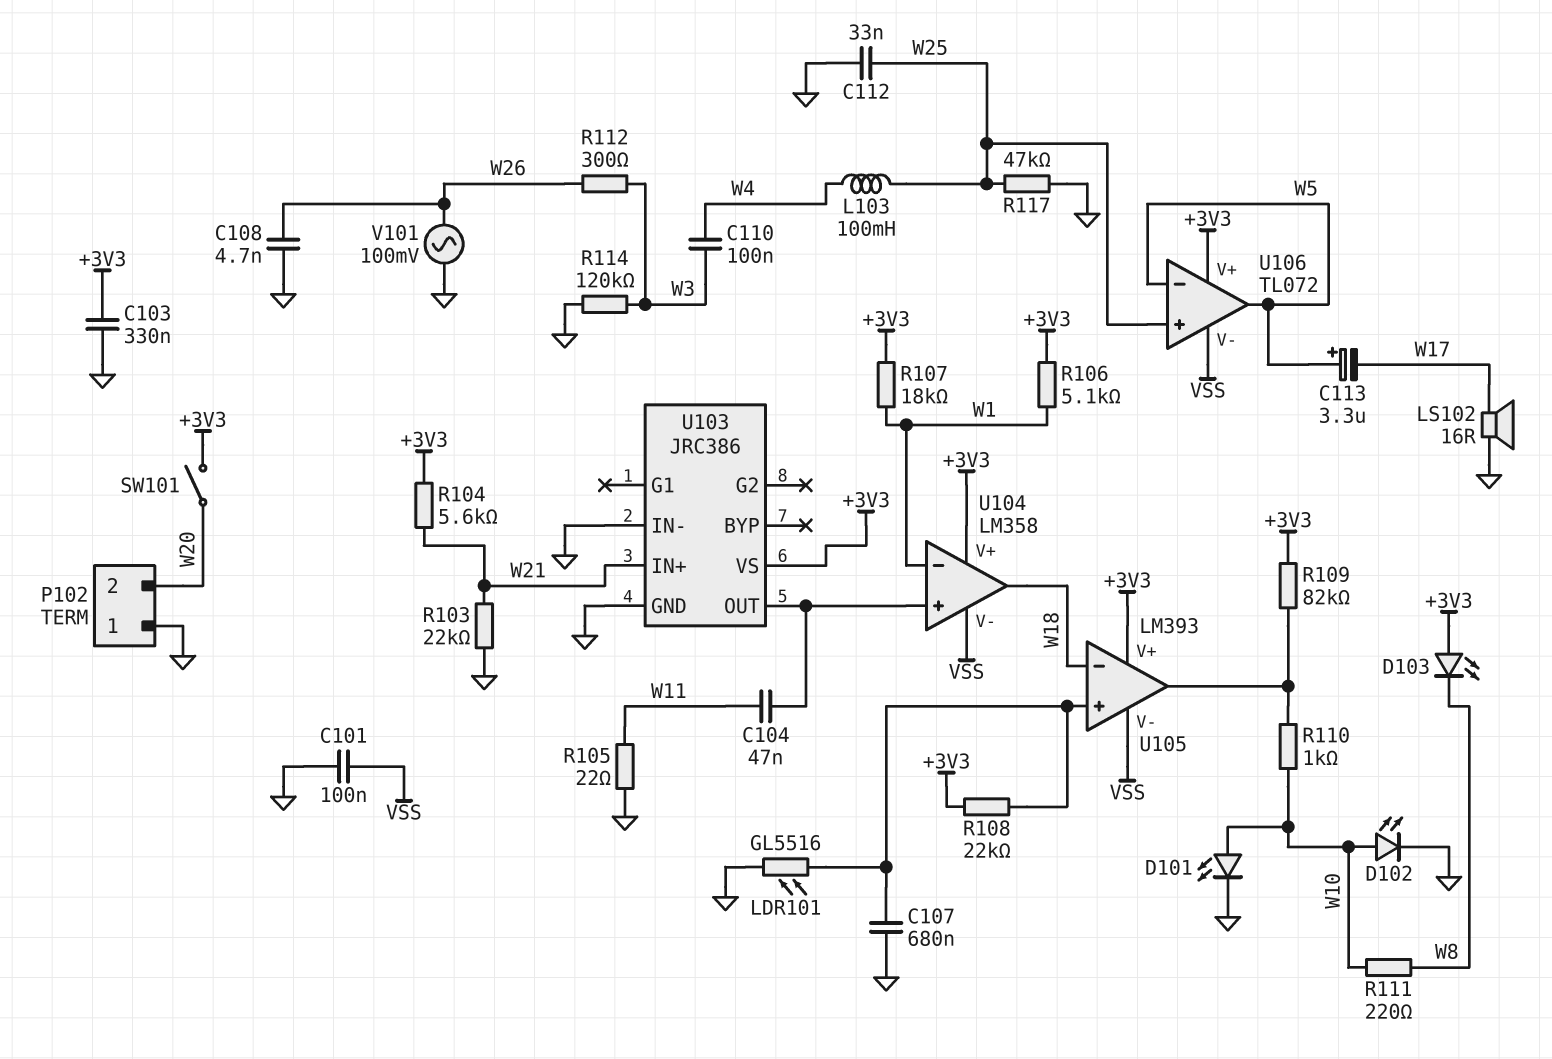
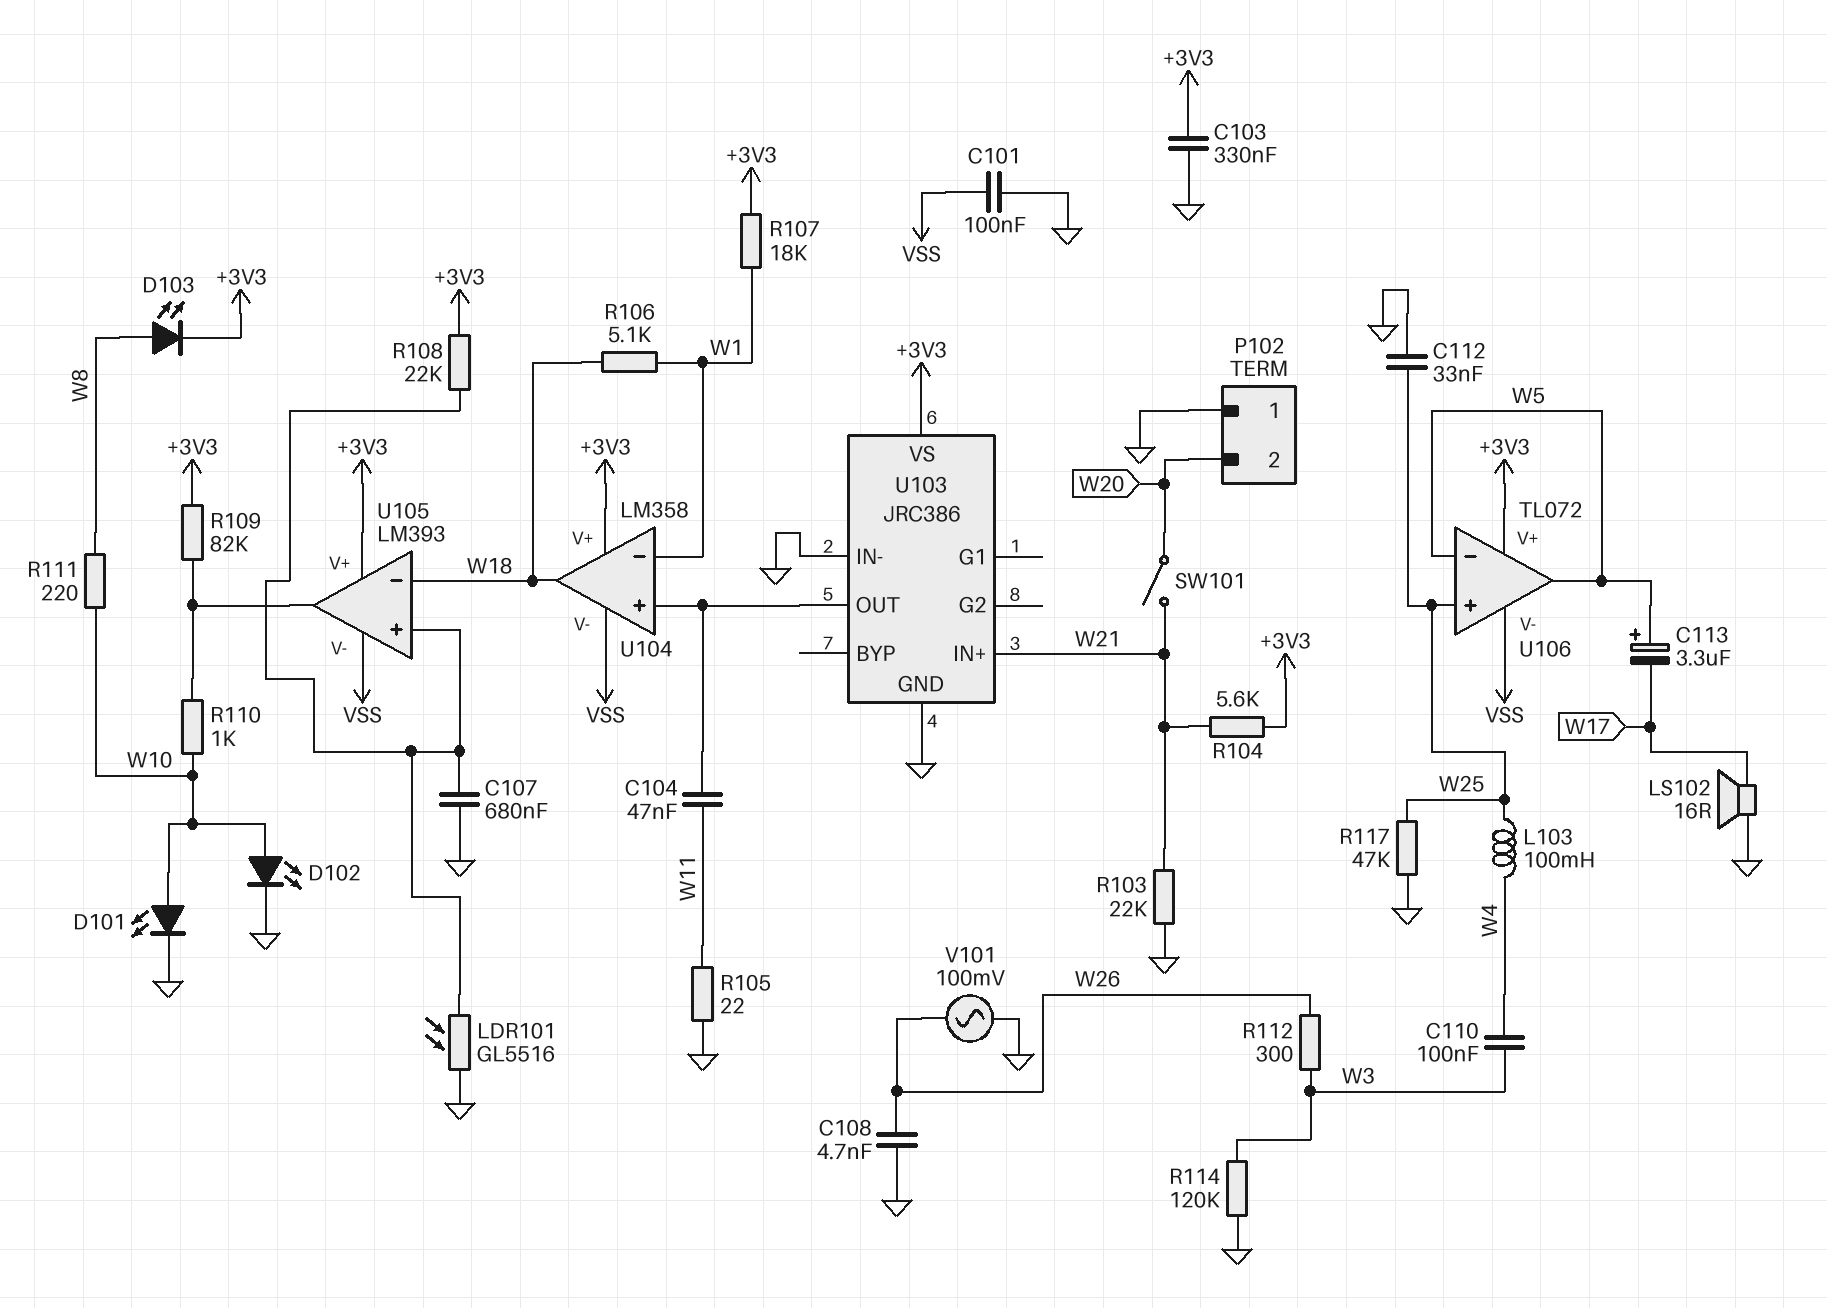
D103: LED (A +3V3, K W8) -> LED (A W8, K +3V3)
R106: 5.1k (+3V3, W1) -> 5.1k (W1, W18)
SW101: switch (+3V3, W20) -> switch (W20, W21)

